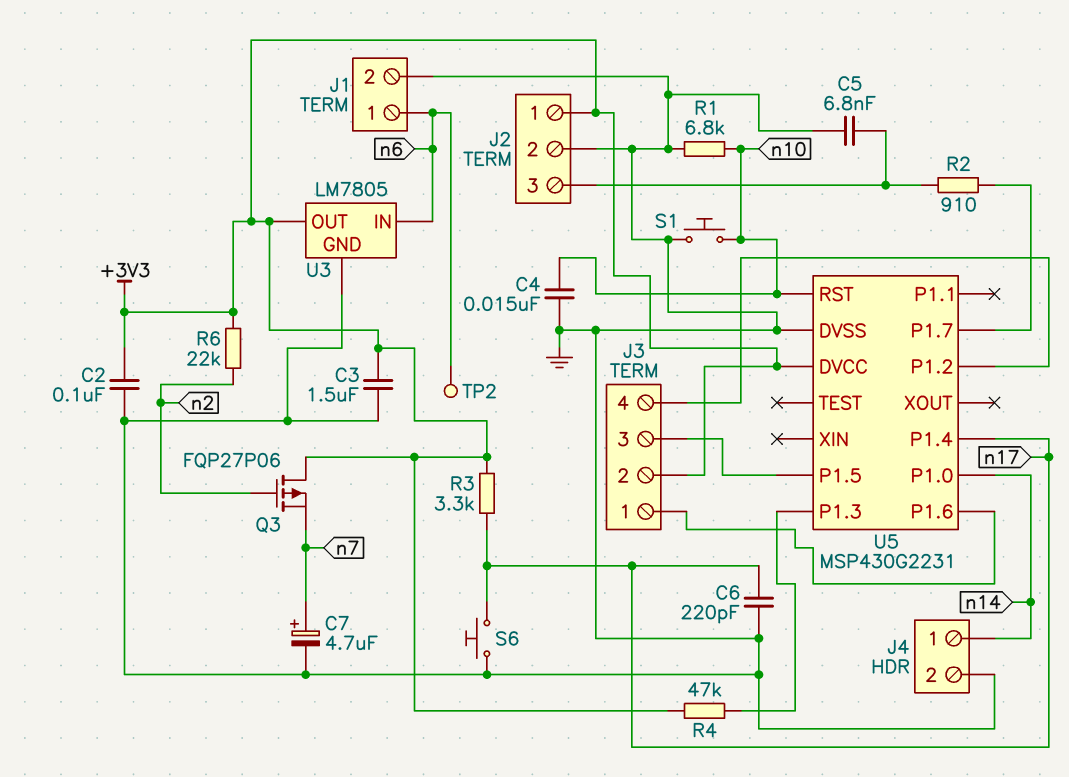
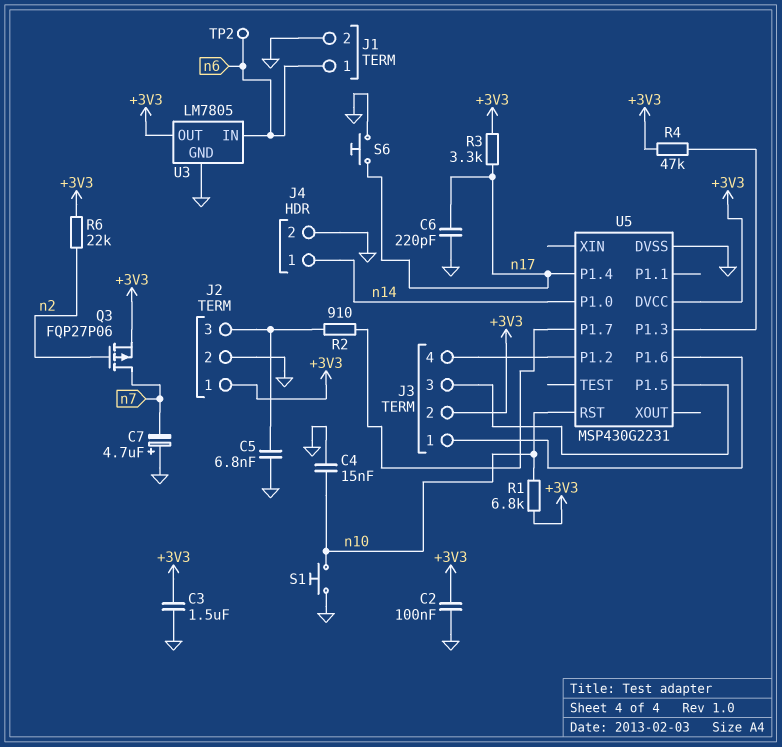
C7: 4.7uF (plus n7, minus GND) -> 4.7uF (plus GND, minus n7)
Q3: PMOS FQP27P06 (G n2, D +3V3, S n7) -> PMOS FQP27P06 (G n2, D n7, S +3V3)
R1: 6.8k (GND, n10) -> 6.8k (+3V3, n10)

